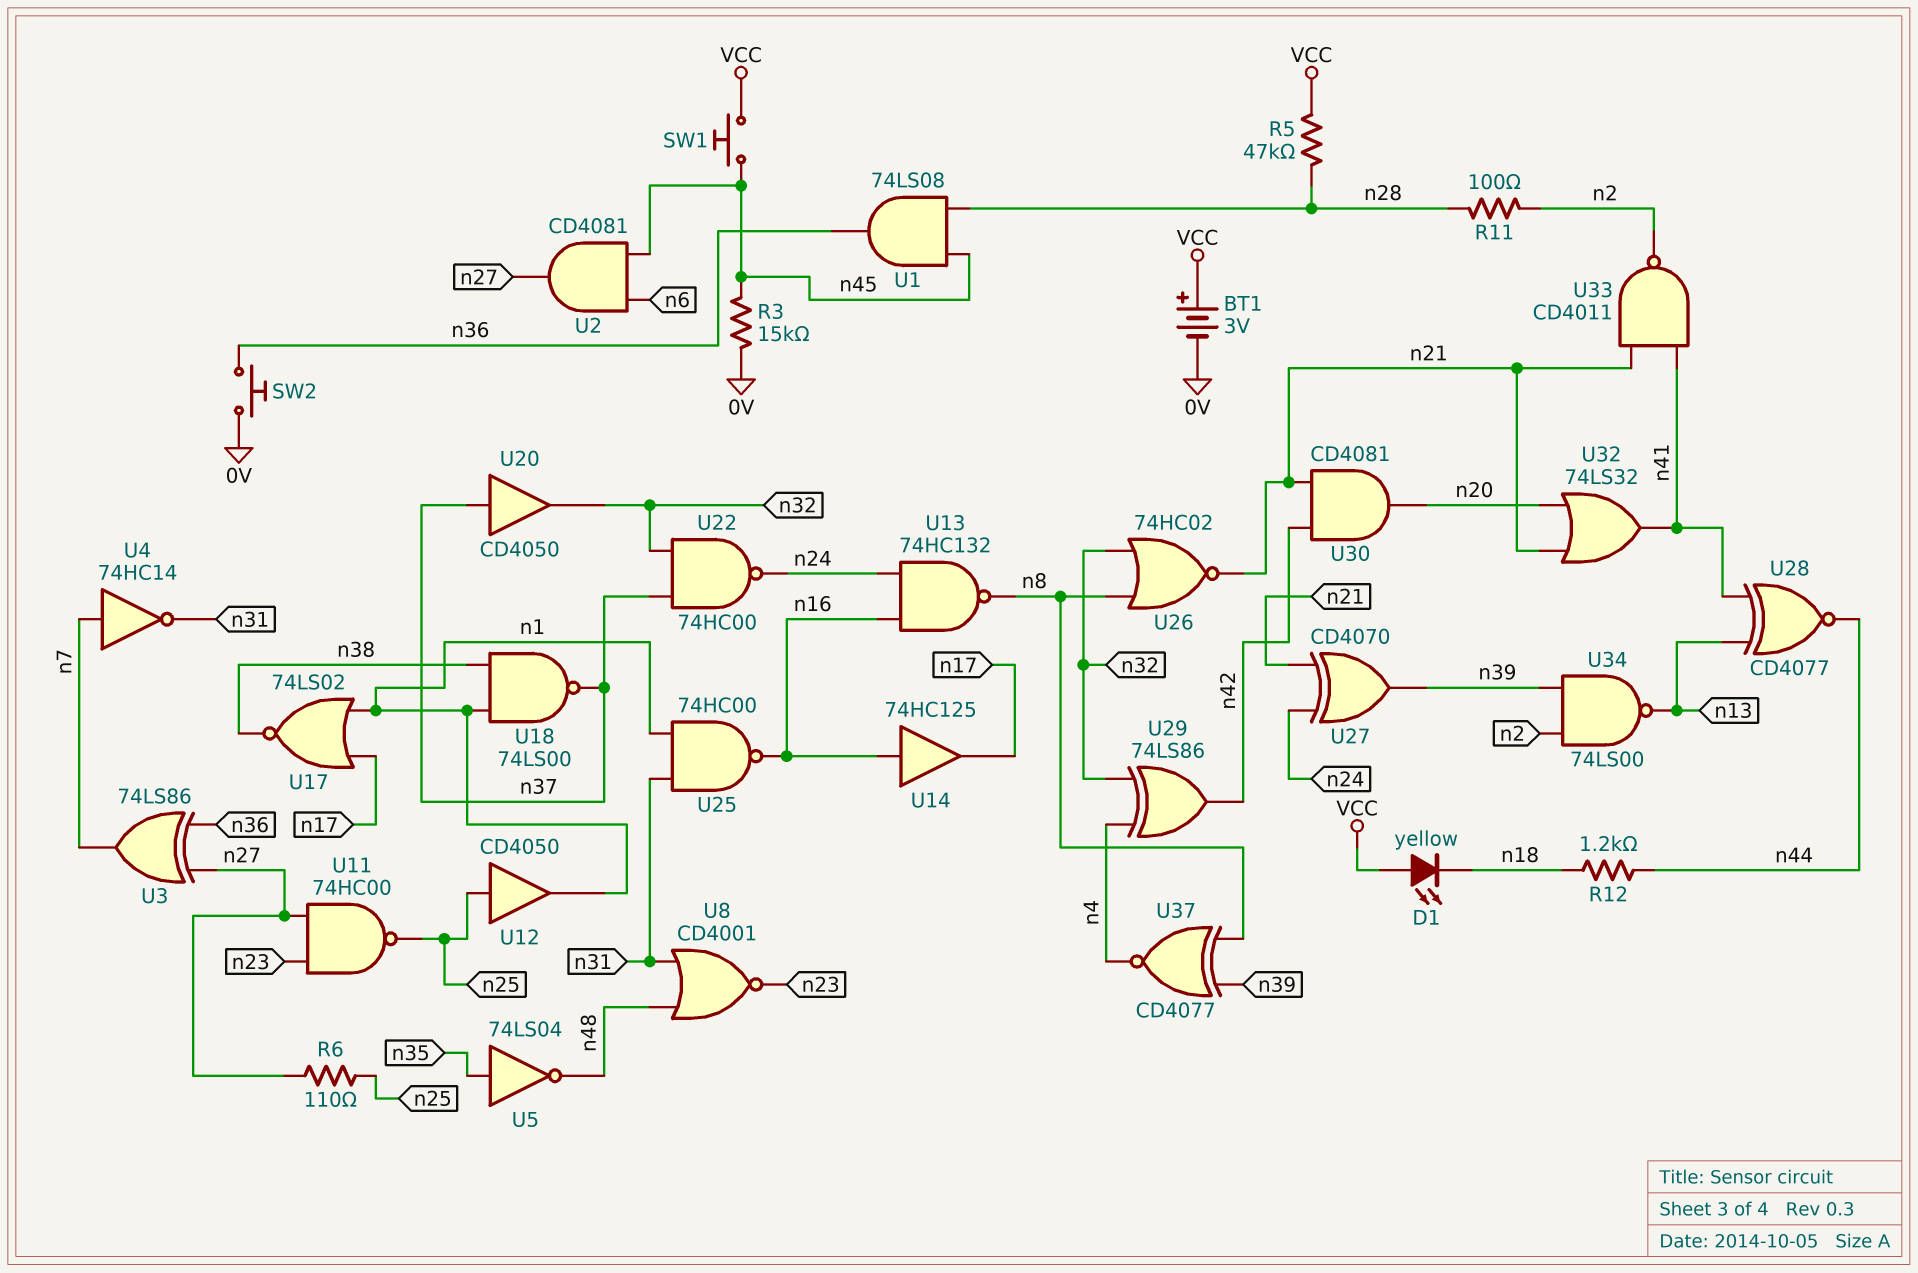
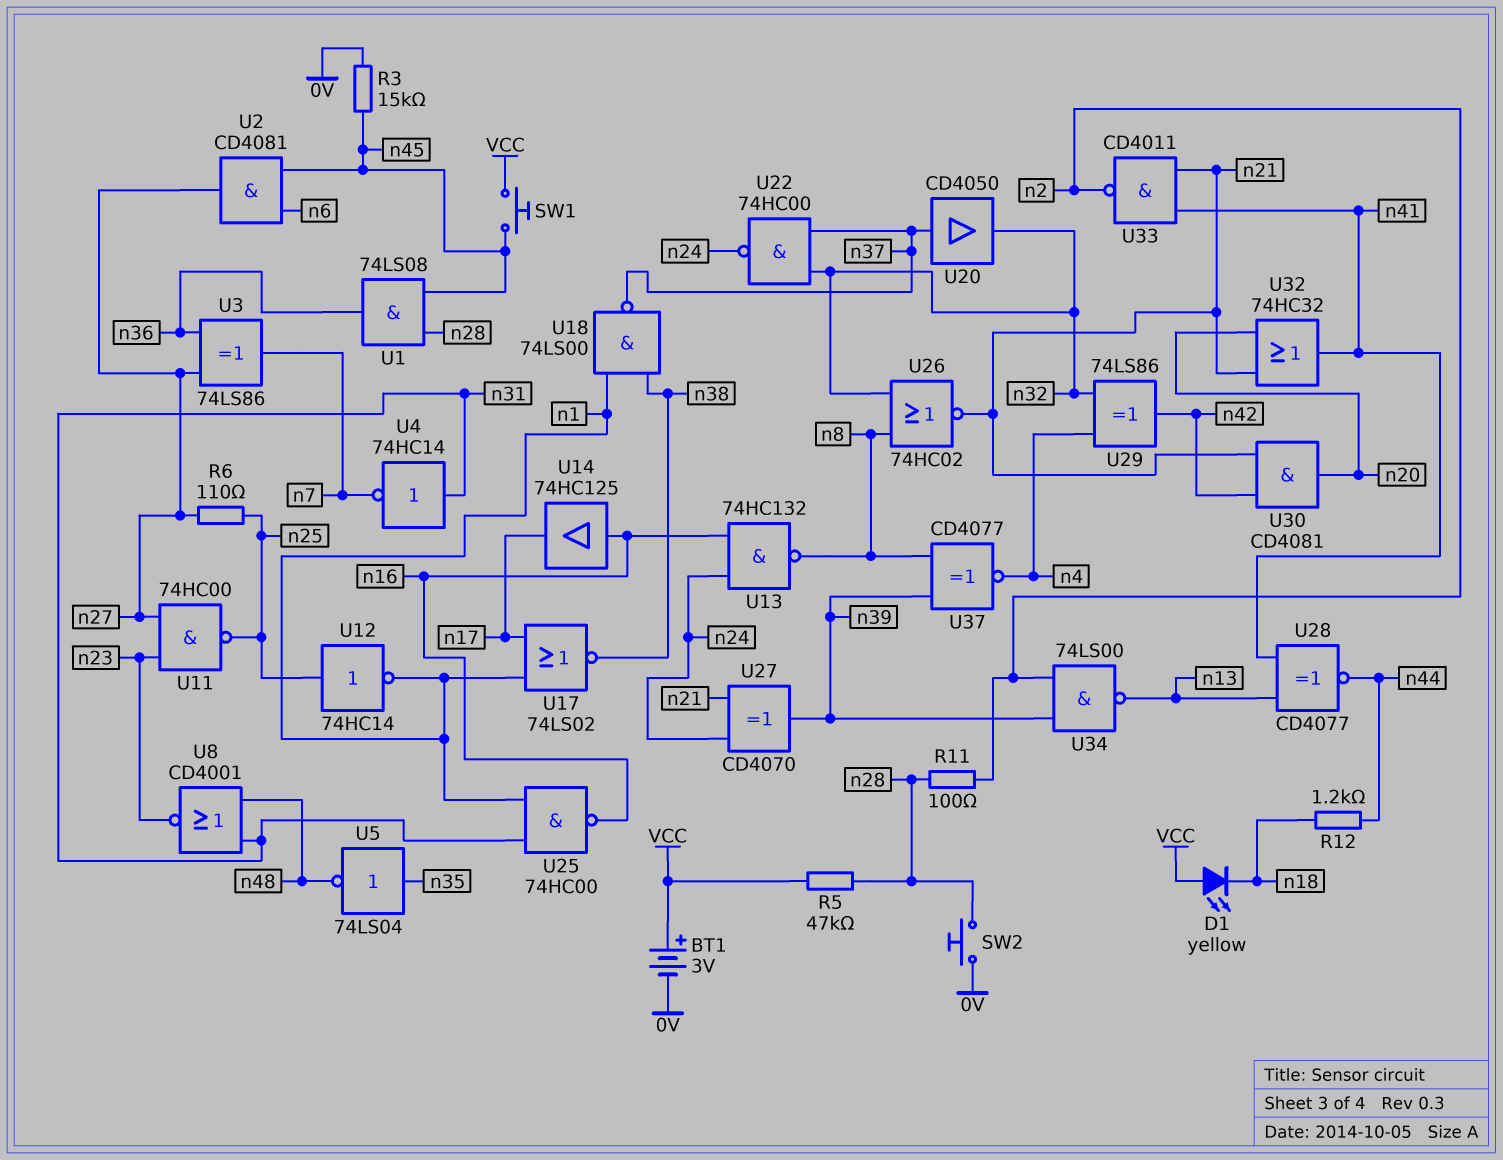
SW2: button (0V, n36) -> button (0V, n28)
U4: NOT 74HC14 (in n7, out n31) -> NOT 74HC14 (in n31, out n7)
U12: buffer CD4050 (in n25, out n1) -> NOT 74HC14 (in n25, out n1)
U32: OR 74LS32 (in n20, in n21, out n41) -> OR 74HC32 (in n20, in n21, out n41)

